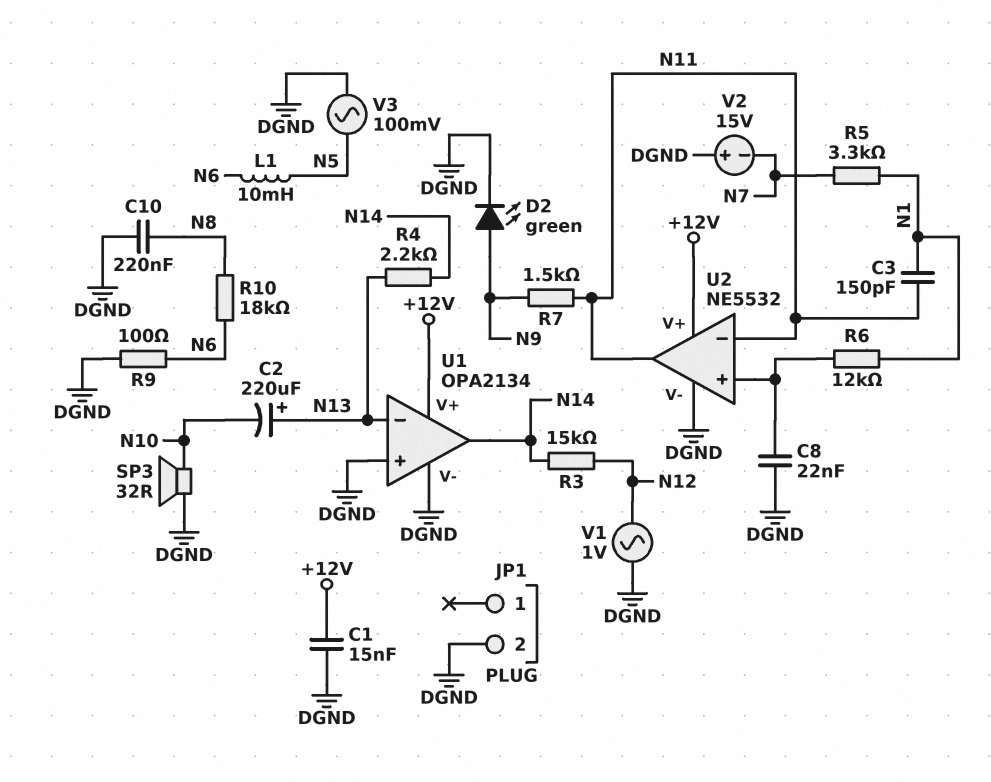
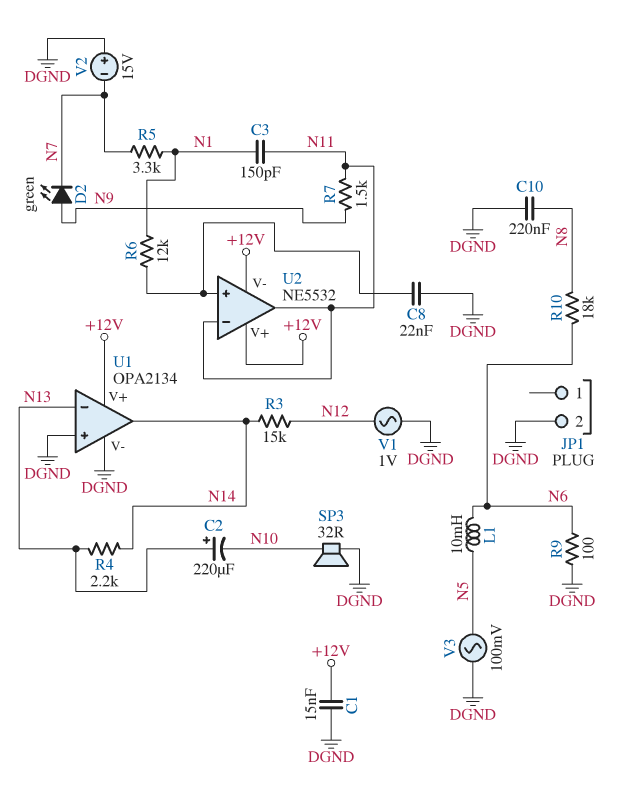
D2: LED green (A N9, K DGND) -> LED green (A N9, K N7)
U2 pin V-: DGND -> +12V

